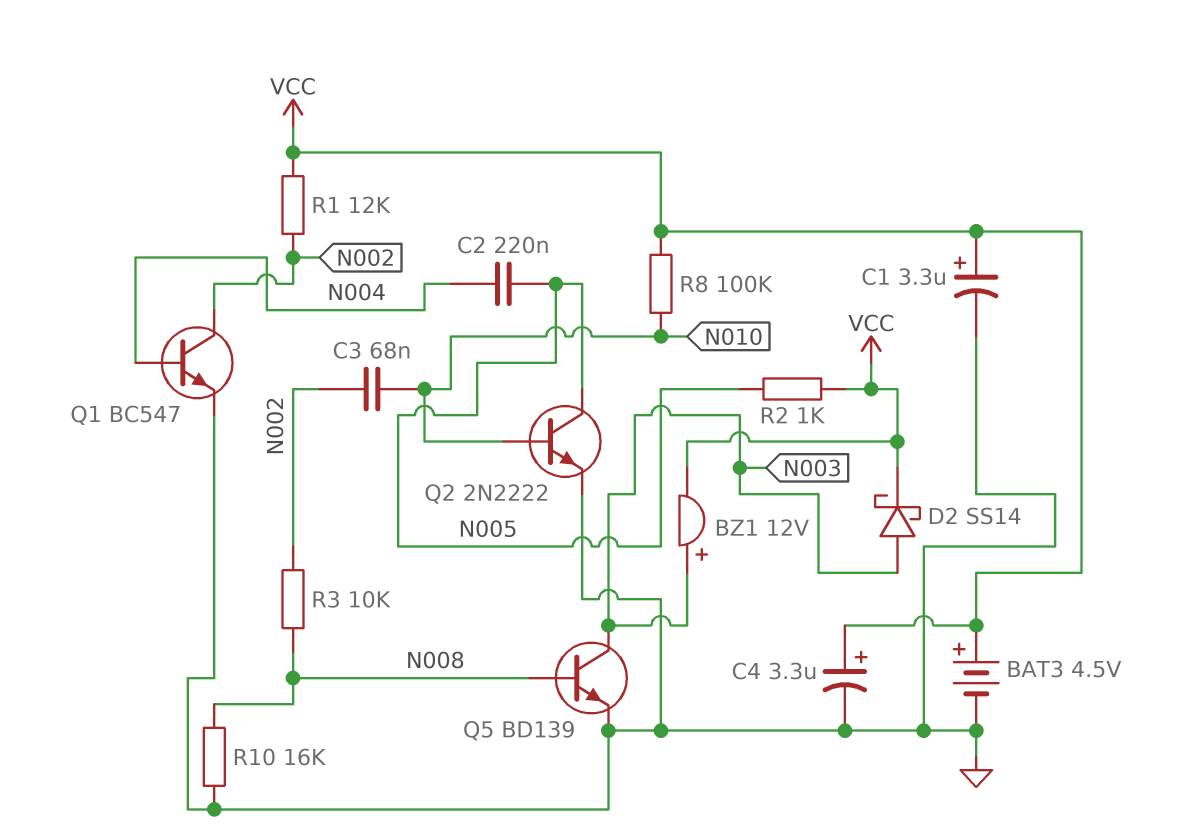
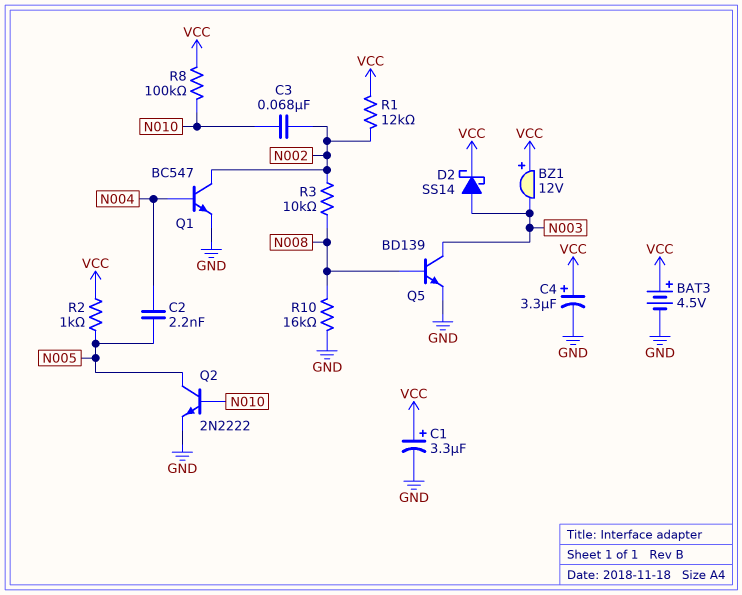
BZ1: buzzer 12V (plus N003, minus VCC) -> buzzer 12V (plus VCC, minus N003)
C2: 220nF (N004, N005) -> 2.2nF (N004, N005)

